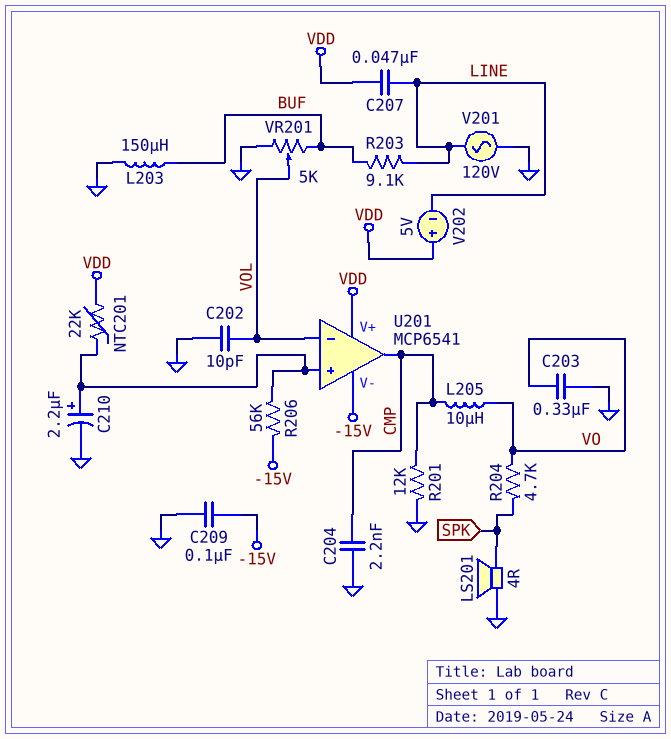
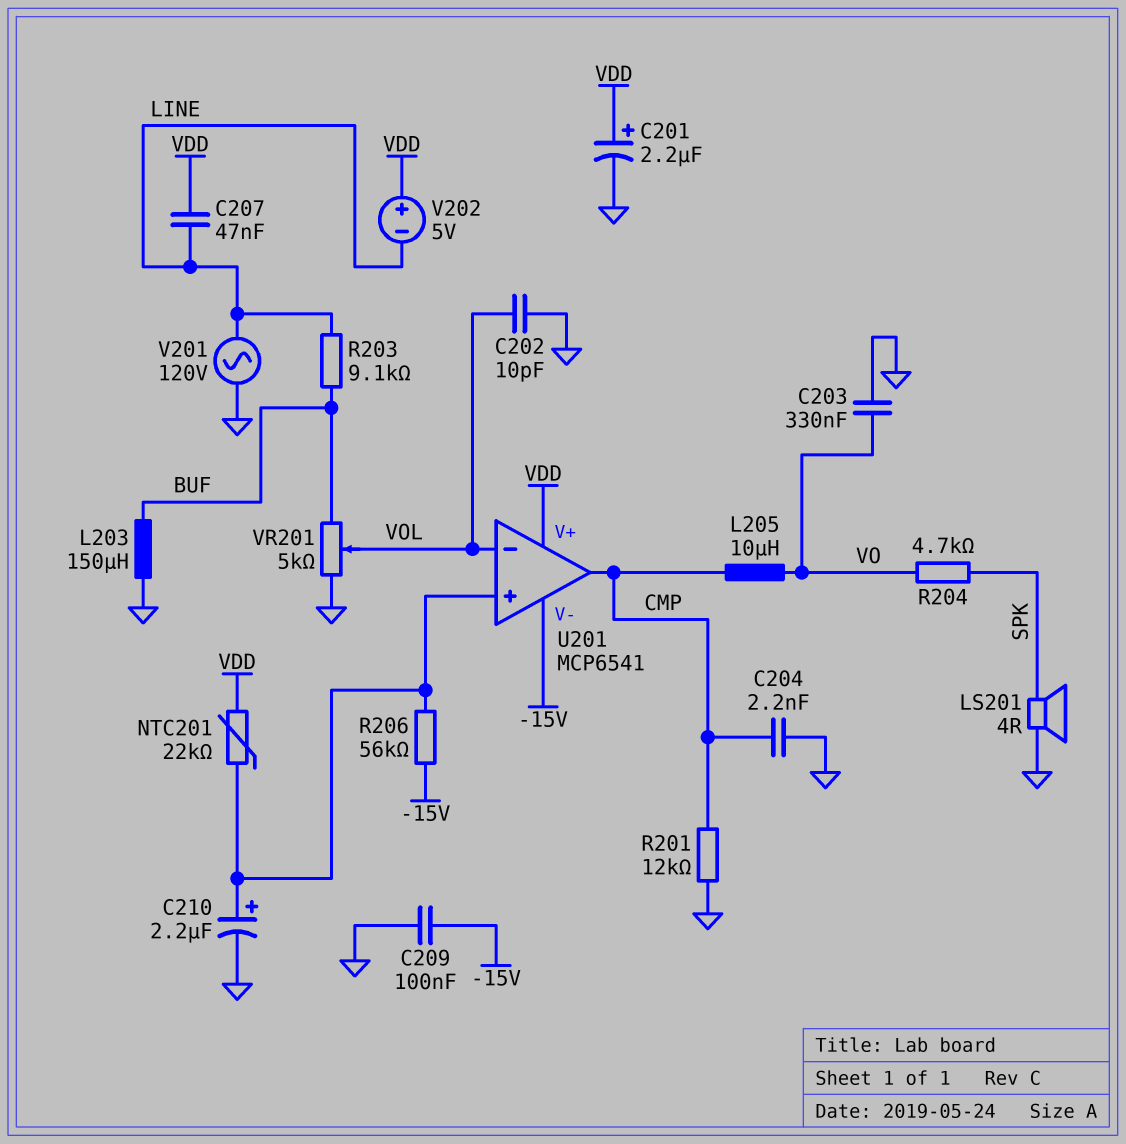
C201: none -> 2.2uF (plus VDD, minus GND)

